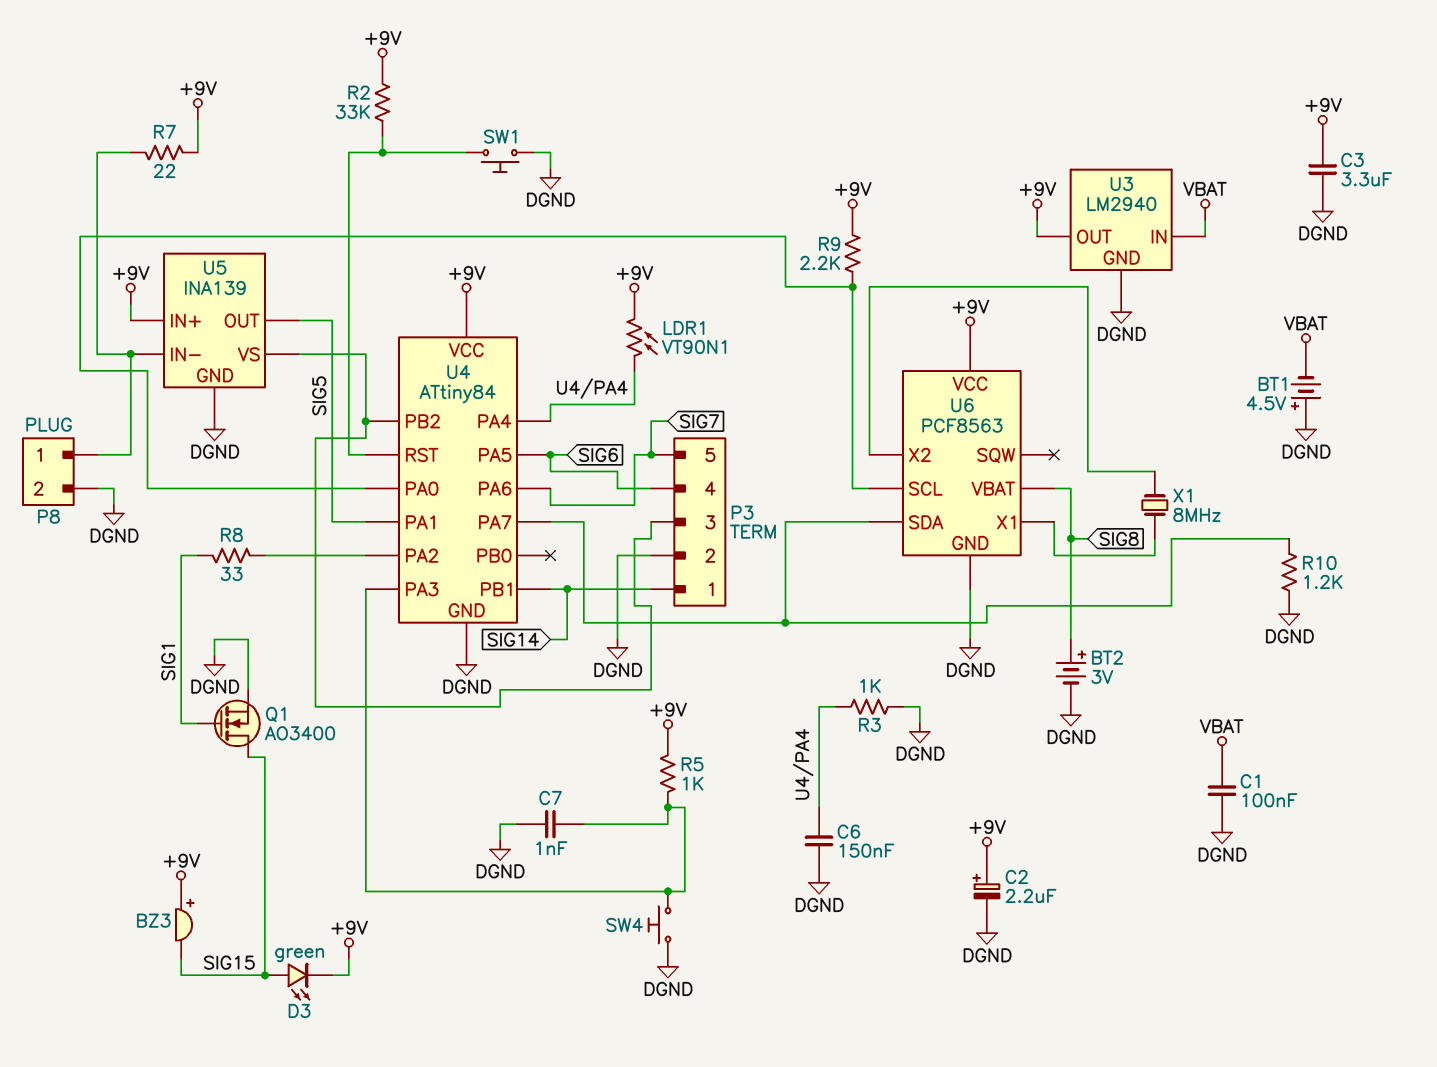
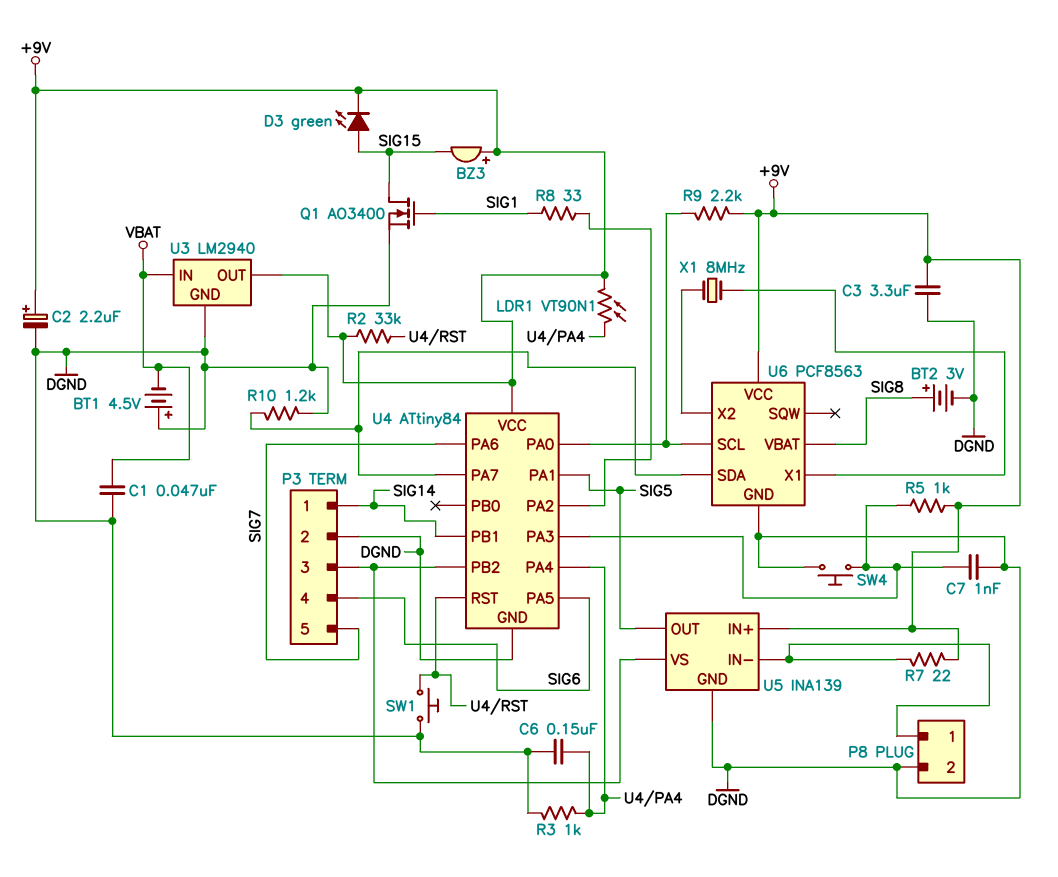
C1: 100nF (DGND, VBAT) -> 47nF (DGND, VBAT)

